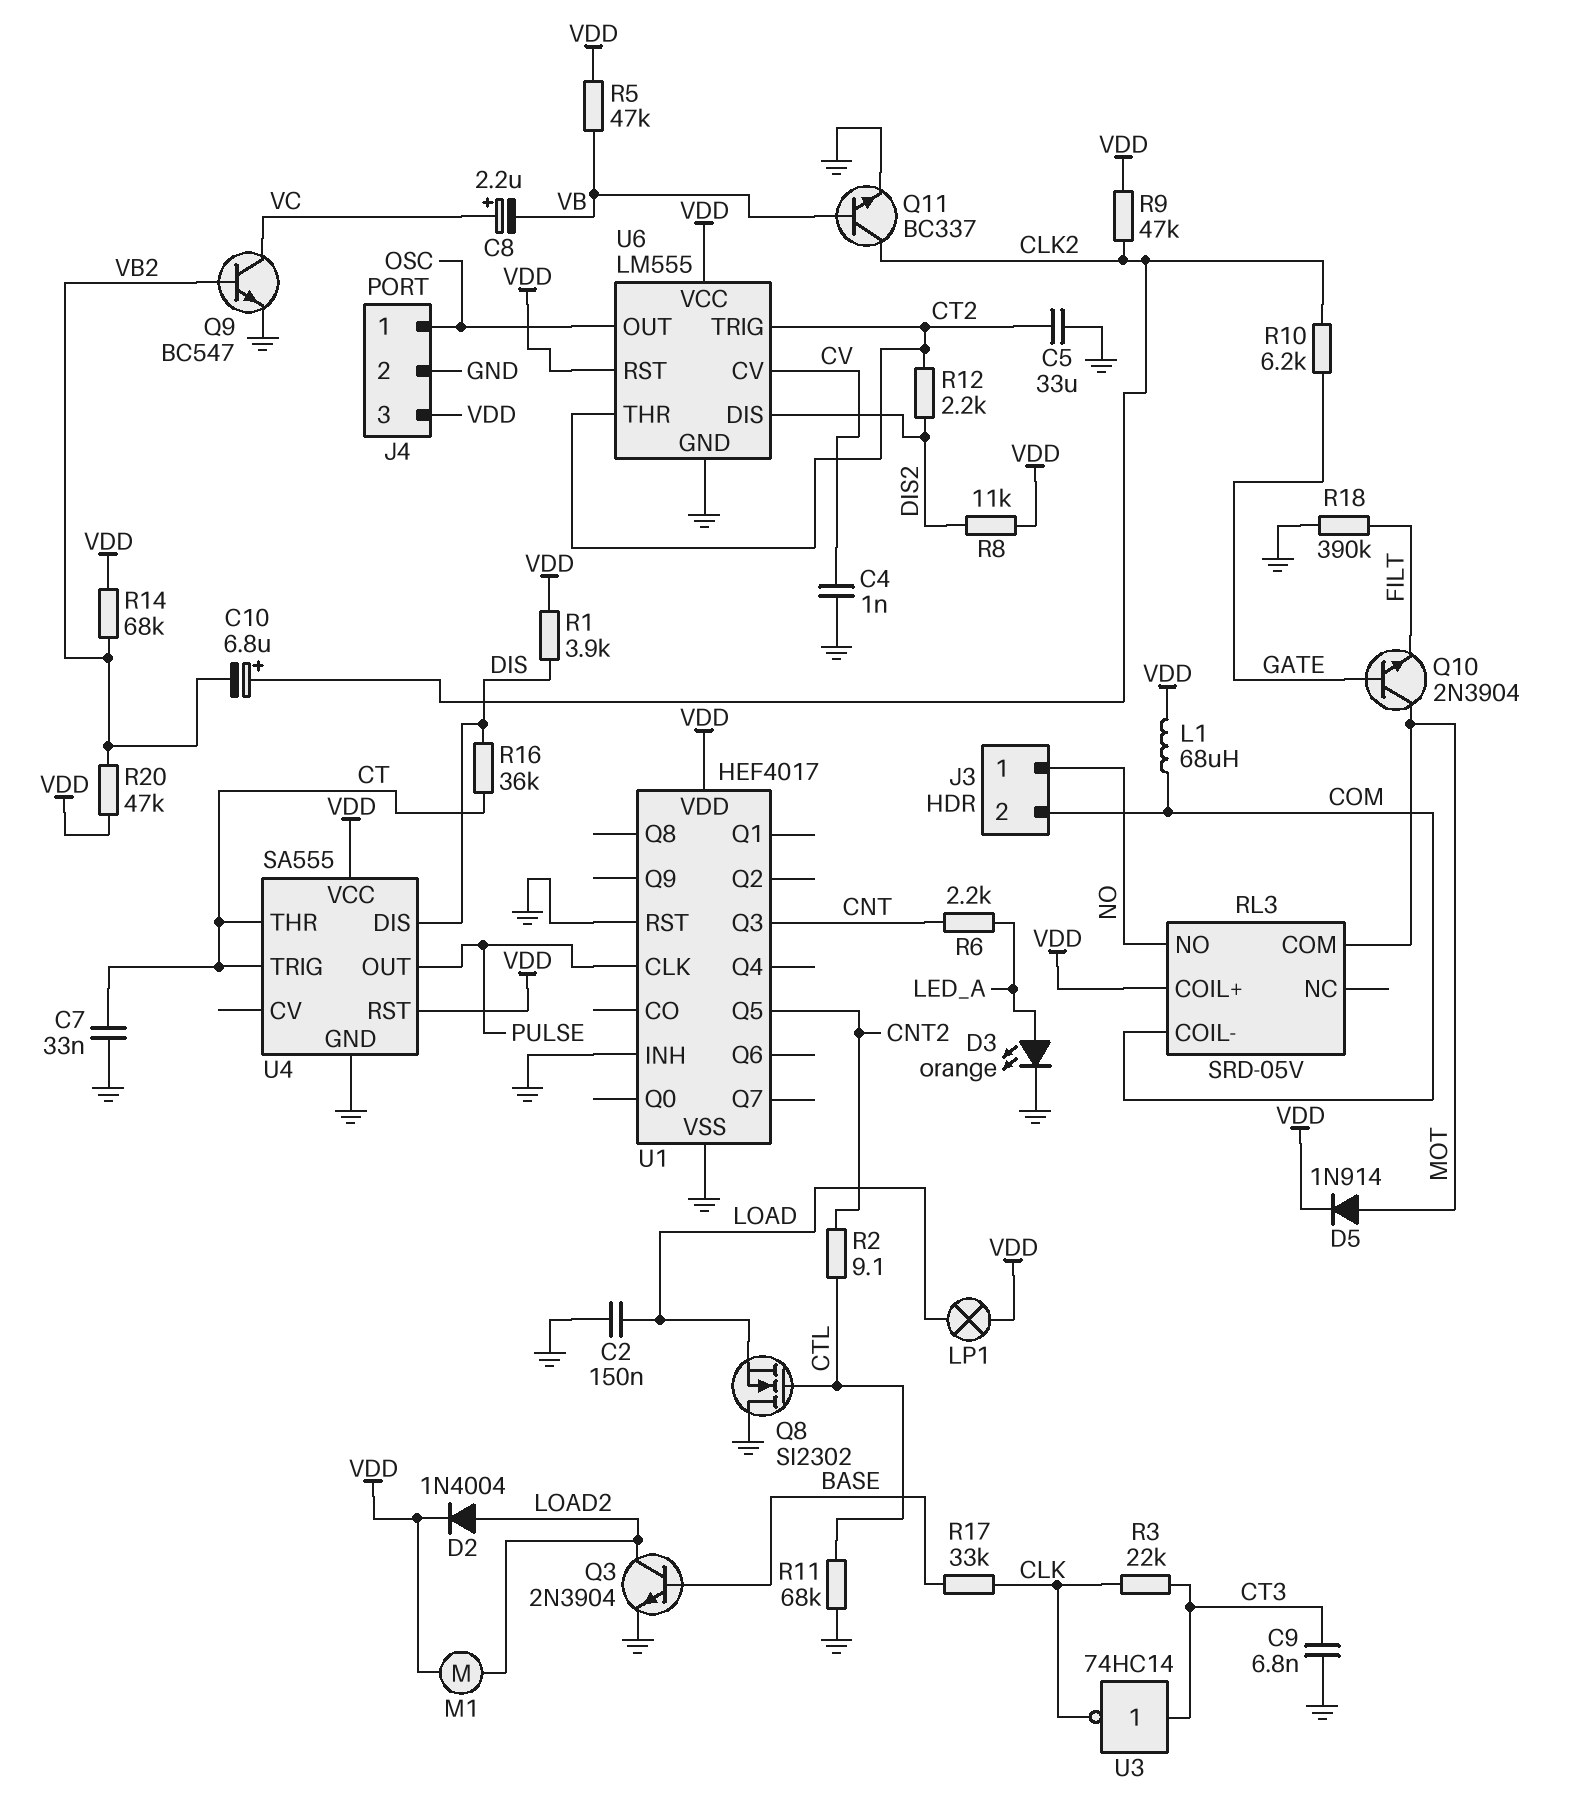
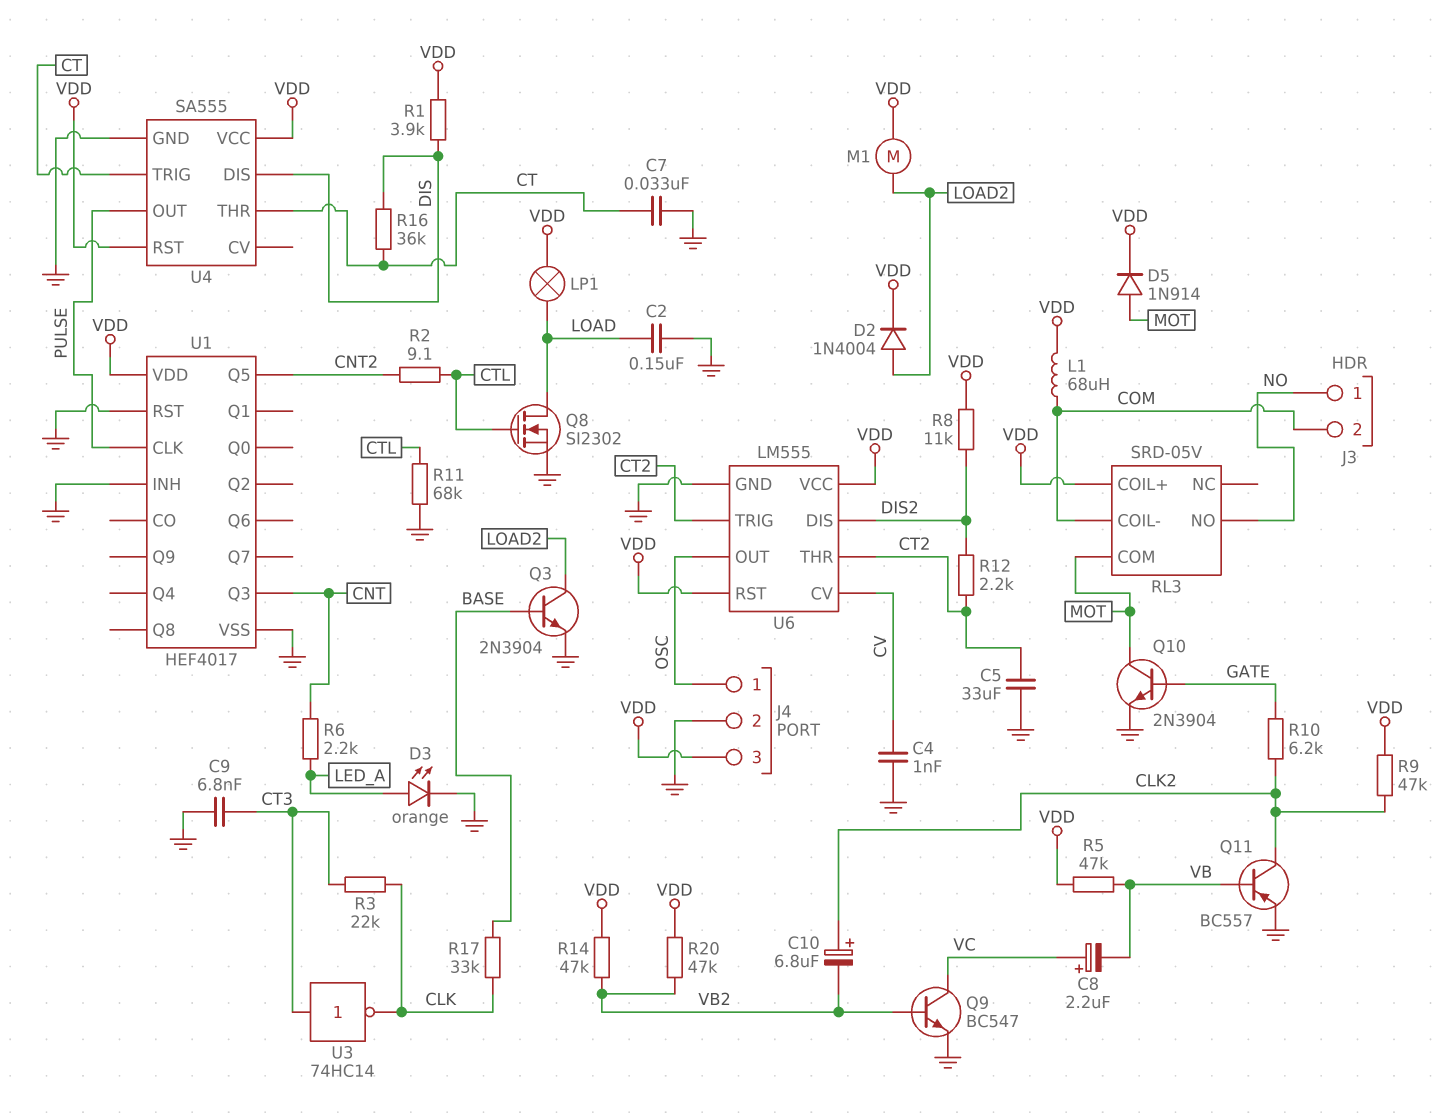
Q8: NMOS SI2302 (G CTL, D GND, S LOAD) -> NMOS SI2302 (G CTL, D LOAD, S GND)
Q10: NPN 2N3904 (B GATE, C MOT, E FILT) -> NPN 2N3904 (B GATE, C MOT, E GND)
Q11: NPN BC337 (B VB, C CLK2, E GND) -> PNP BC557 (B VB, C CLK2, E GND)
R14: 68k (VB2, VDD) -> 47k (VB2, VDD)
R18: 390k (FILT, GND) -> none

